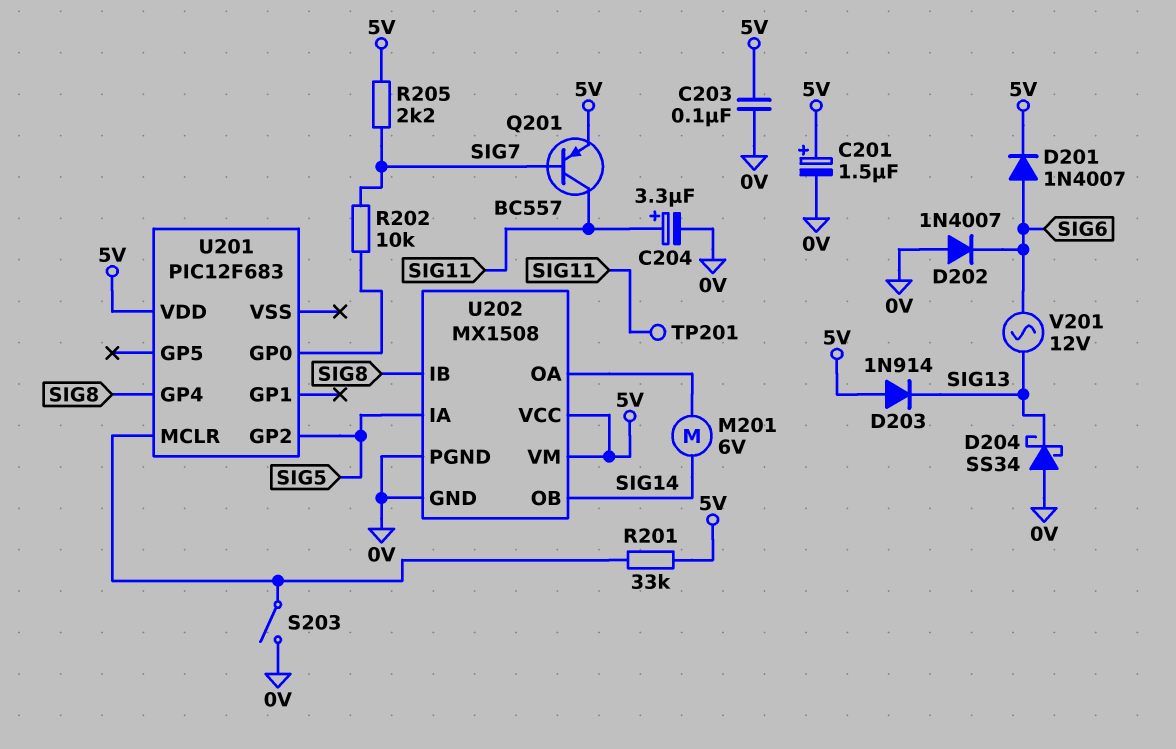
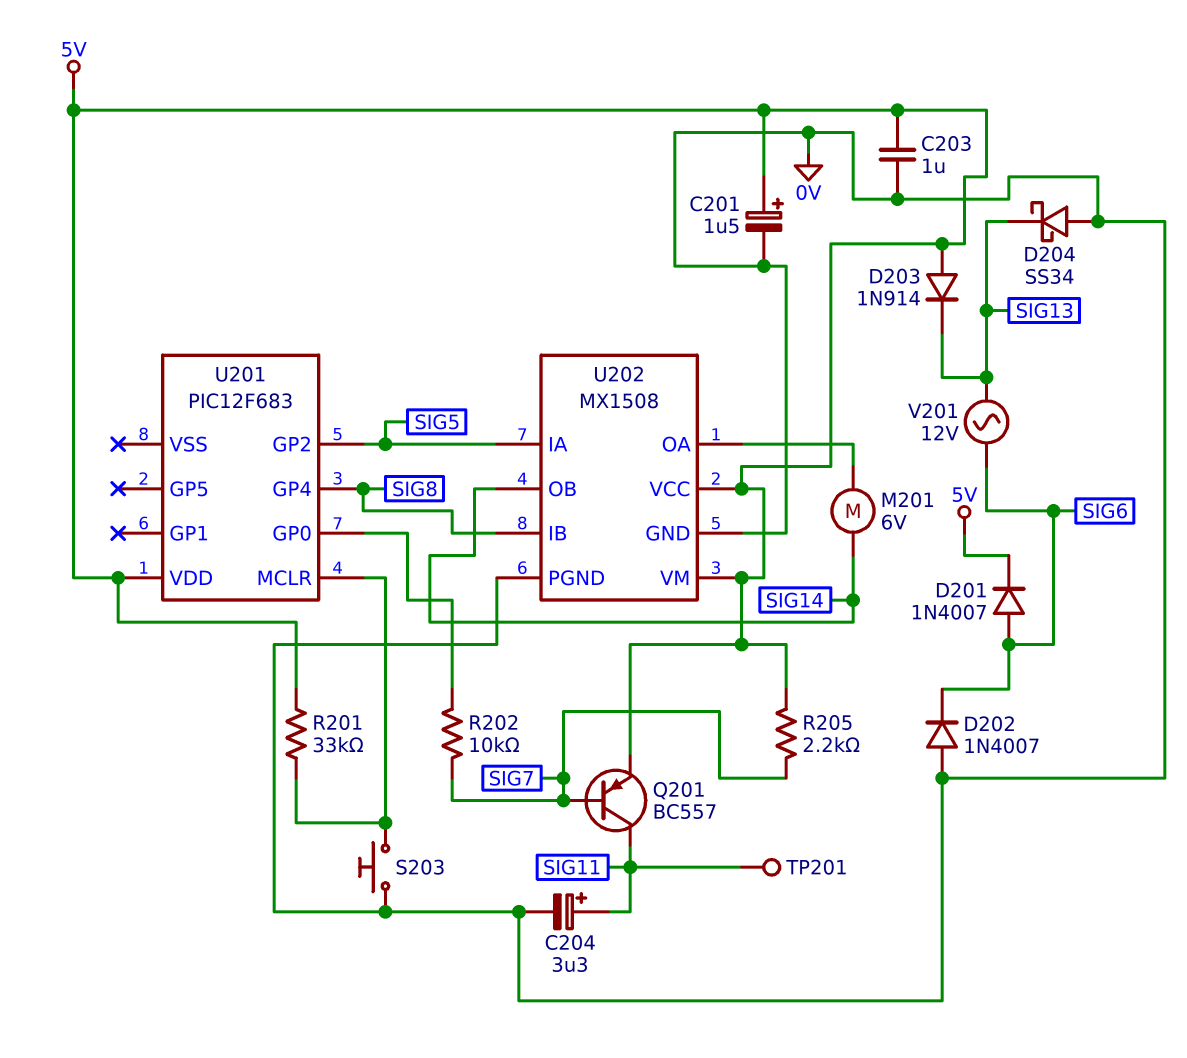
C203: 100nF (0V, 5V) -> 1uF (0V, 5V)
S203: switch (0V, U201/MCLR) -> button (0V, U201/MCLR)

